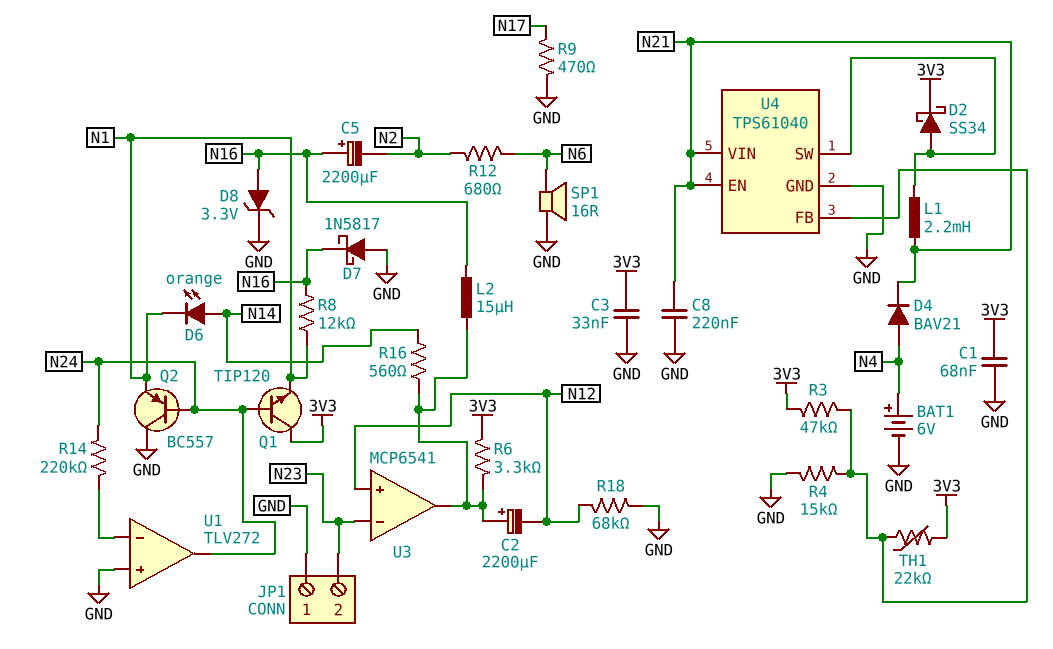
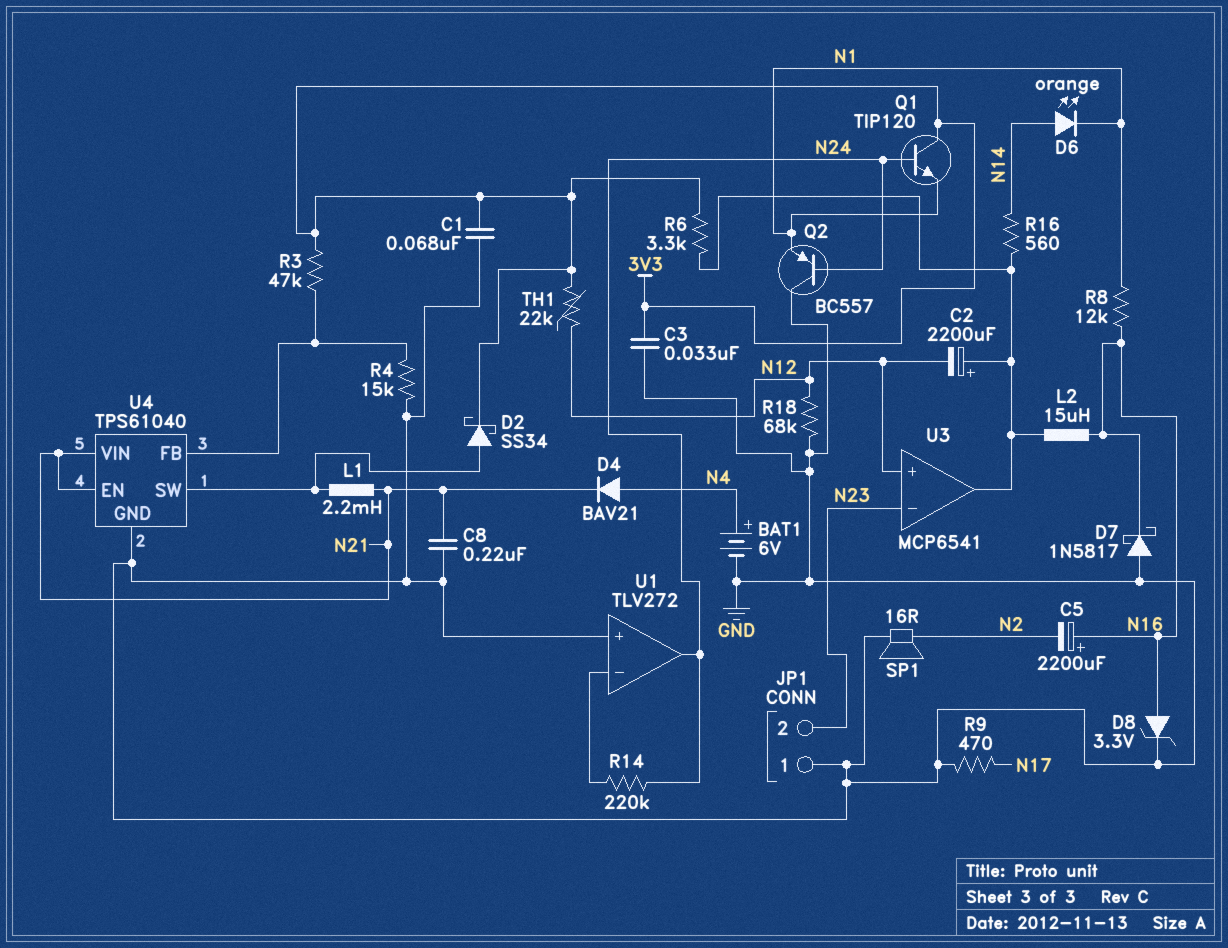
R12: 680 (N2, N6) -> none
SP1: speaker 16R (GND, N6) -> speaker 16R (GND, N2)
TH1: 22k (3V3, U4/FB) -> 22k (3V3, N12)

